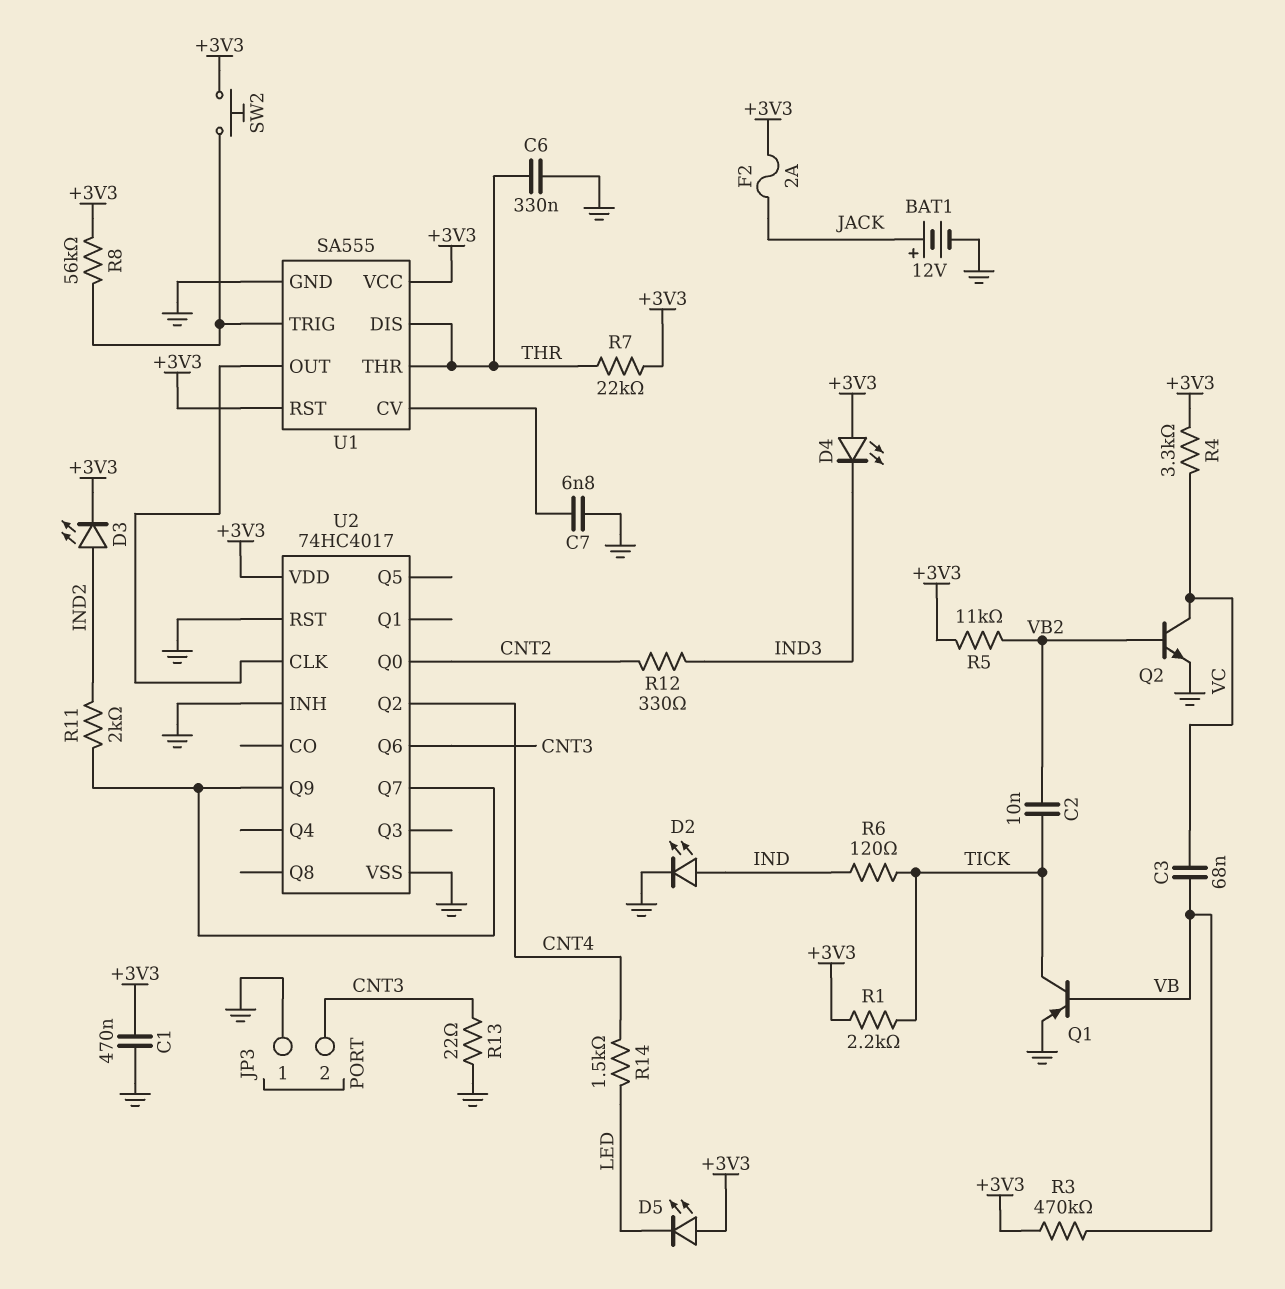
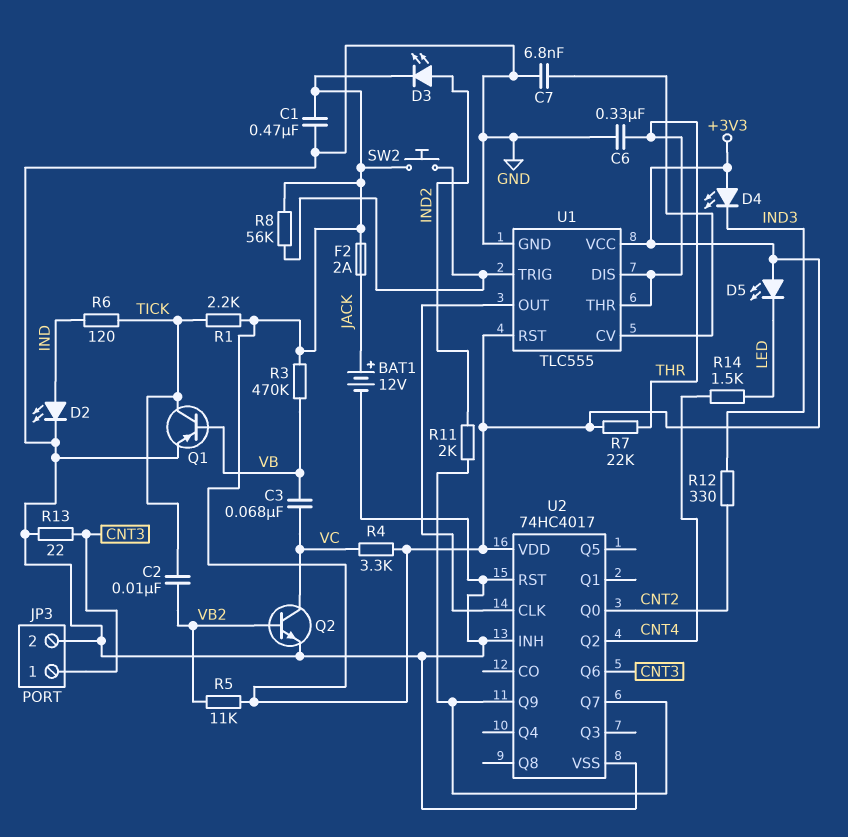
JP3 pin 1: GND -> CNT3
JP3 pin 2: CNT3 -> GND
U1: SA555 -> TLC555

